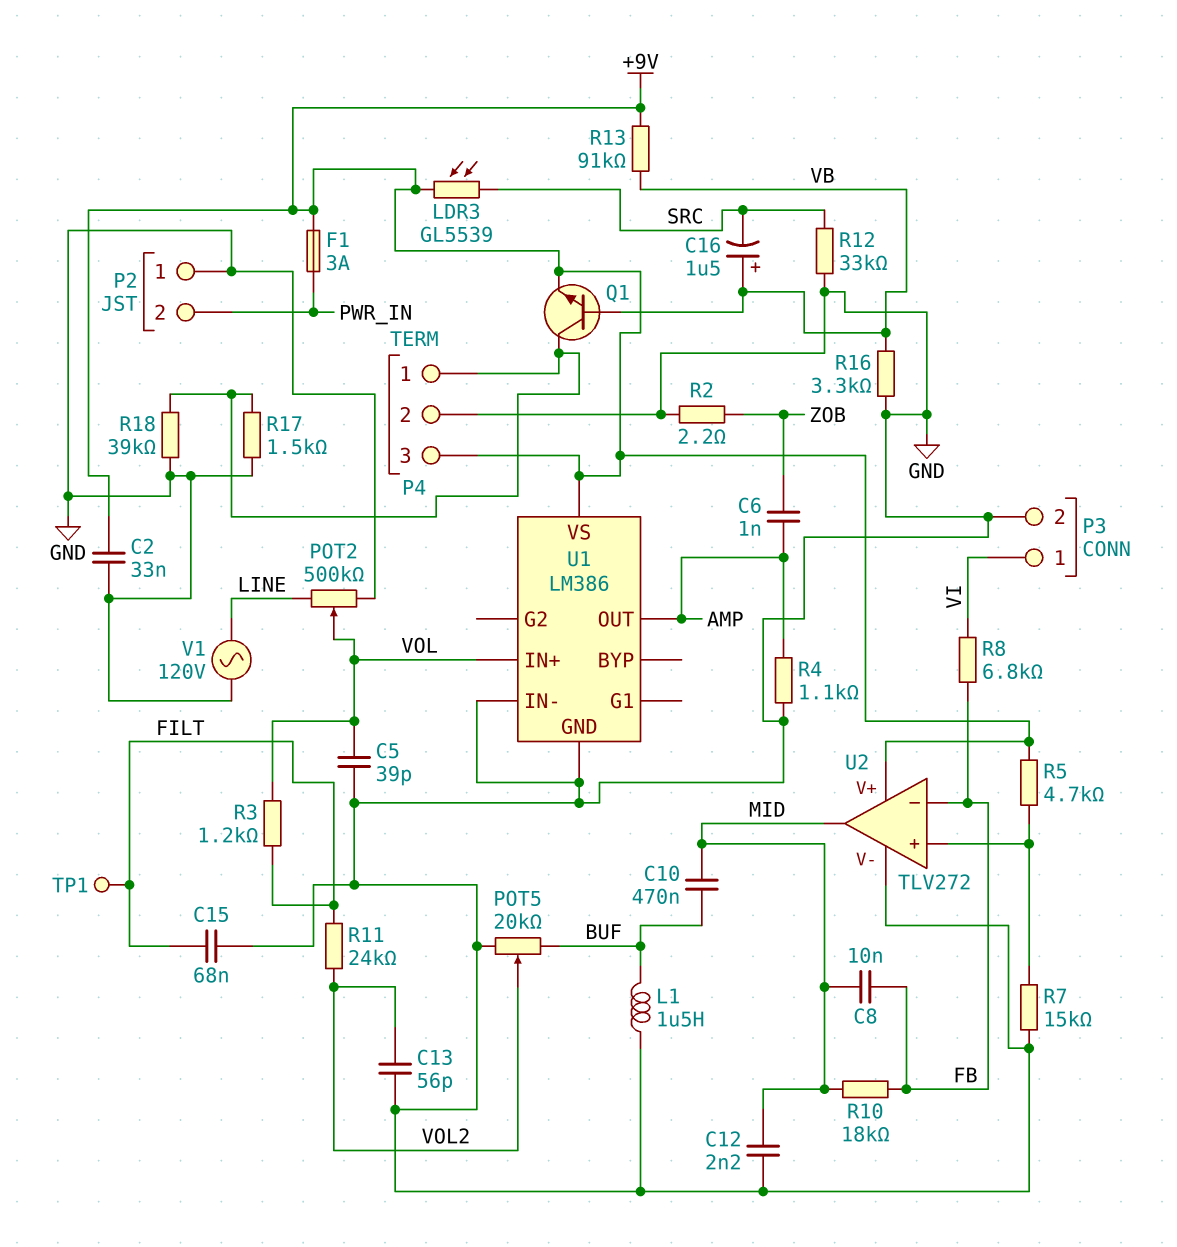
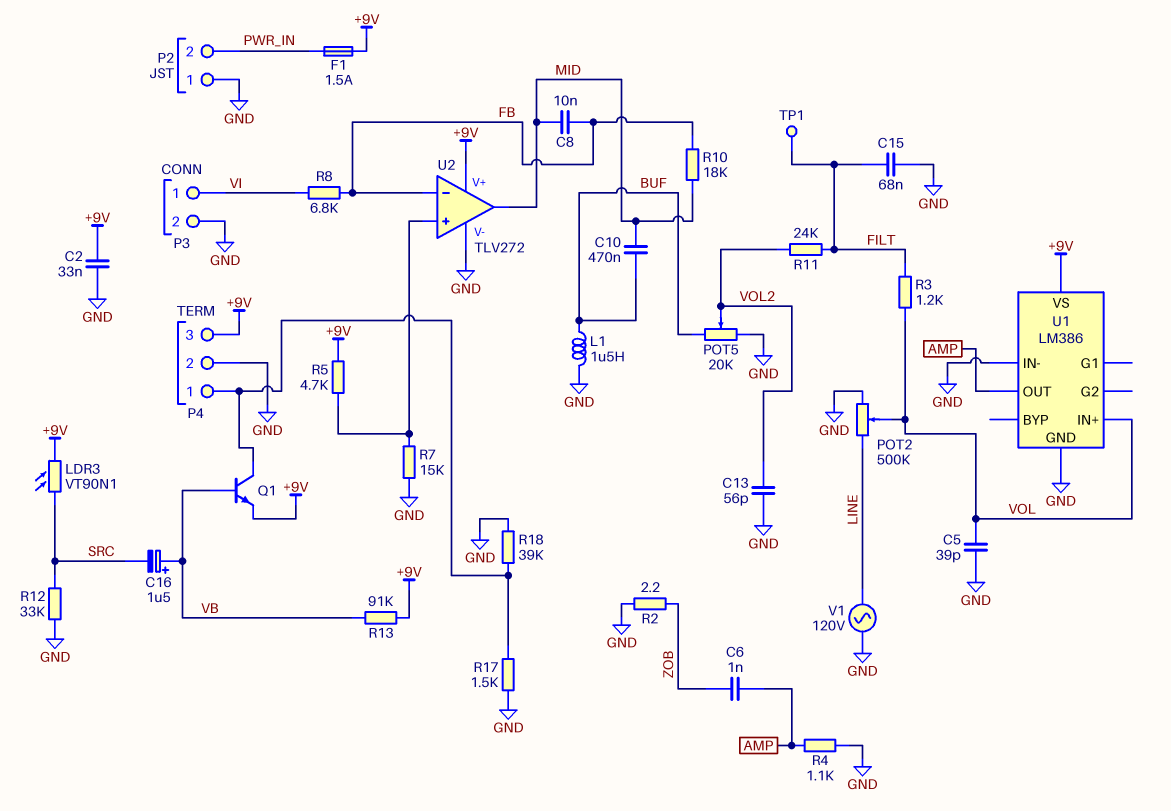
C12: 2.2nF (GND, MID) -> none
F1: 3A (+9V, PWR_IN) -> 1.5A (+9V, PWR_IN)
LDR3: GL5539 (+9V, SRC) -> VT90N1 (+9V, SRC)
R16: 3.3k (GND, VB) -> none

